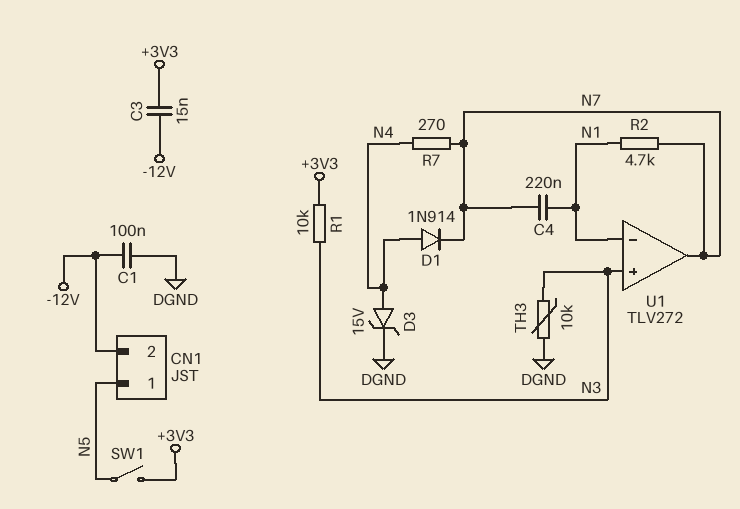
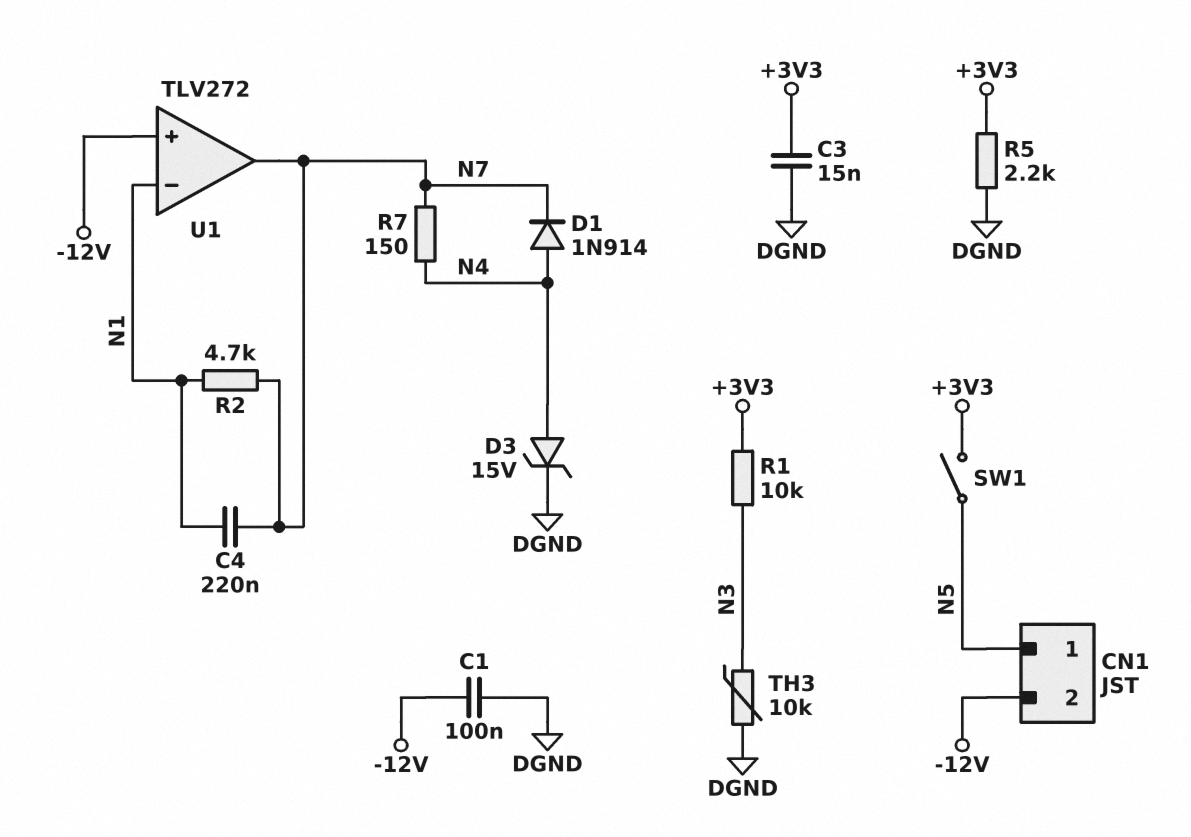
C3: 15nF (+3V3, -12V) -> 15nF (+3V3, DGND)
R5: none -> 2.2k (+3V3, DGND)
R7: 270 (N4, N7) -> 150 (N4, N7)
U1 pin in+: N3 -> -12V

